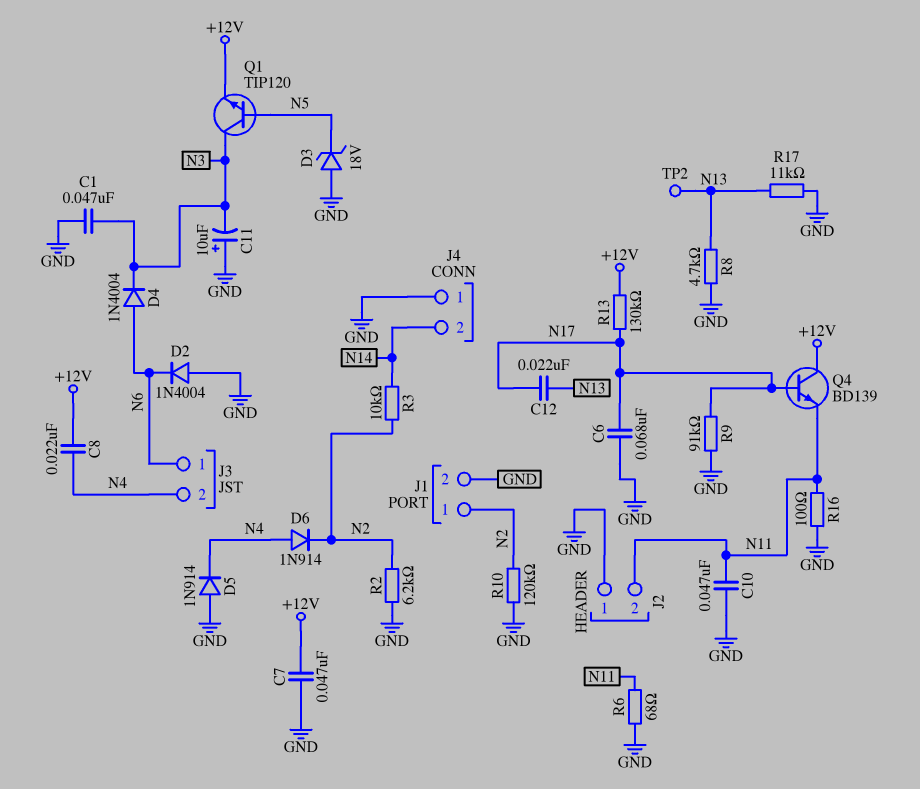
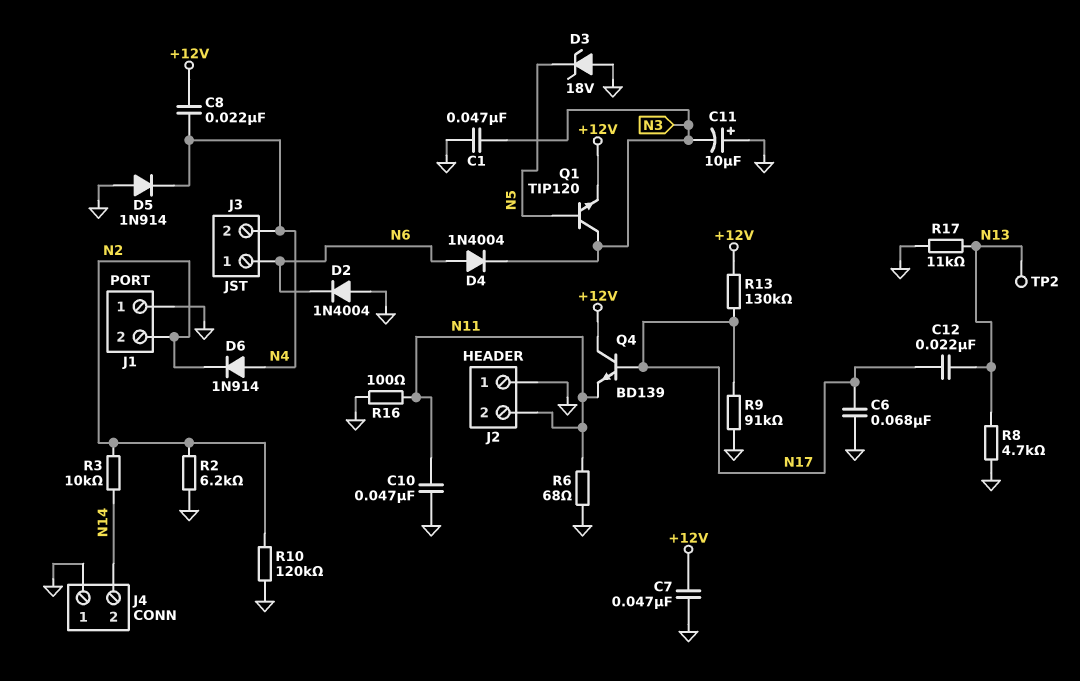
J1 pin 1: N2 -> GND
J1 pin 2: GND -> N2

